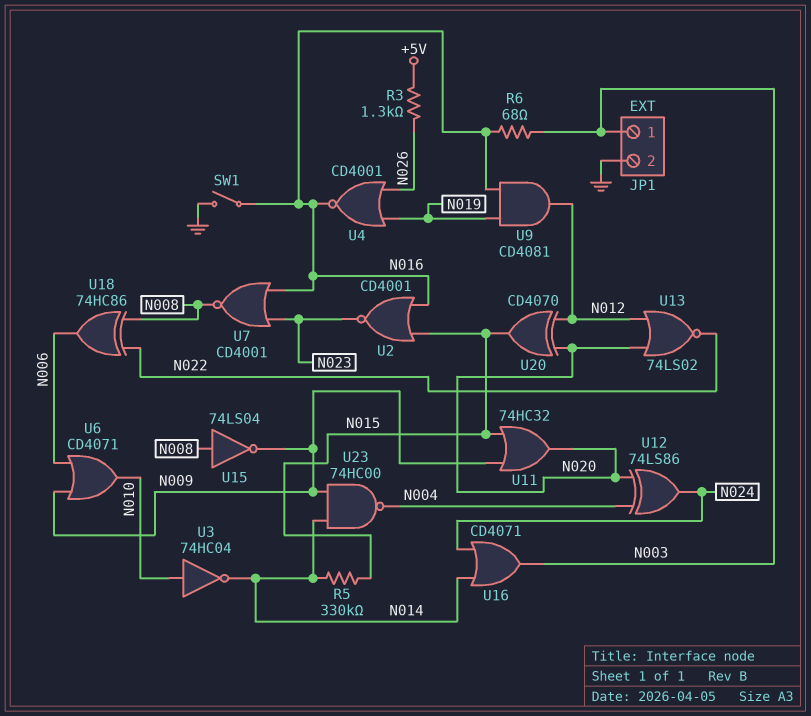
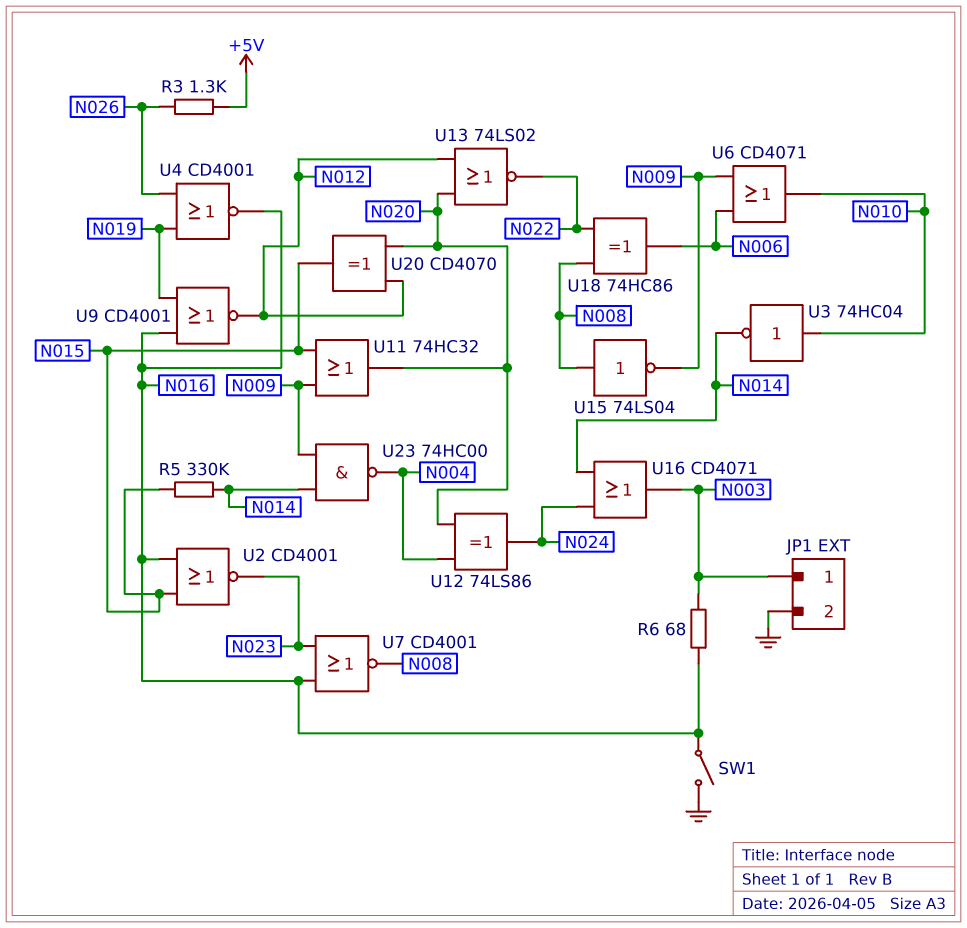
U9: AND CD4081 (in N016, in N019, out N012) -> NOR CD4001 (in N016, in N019, out N012)

